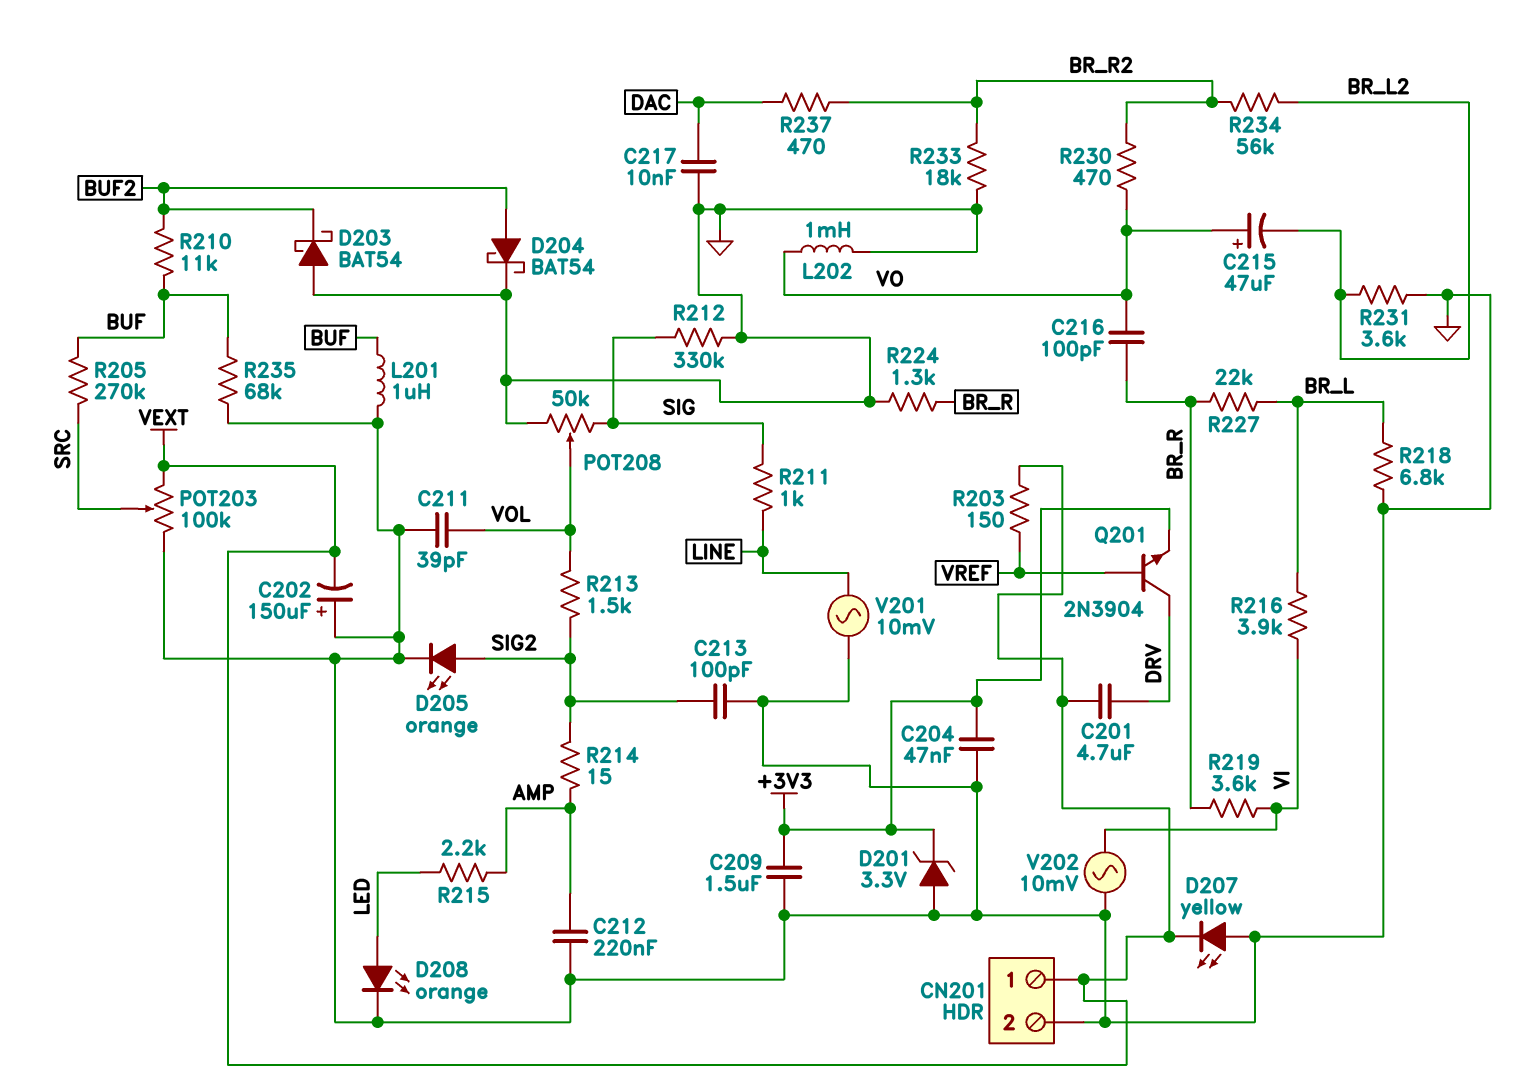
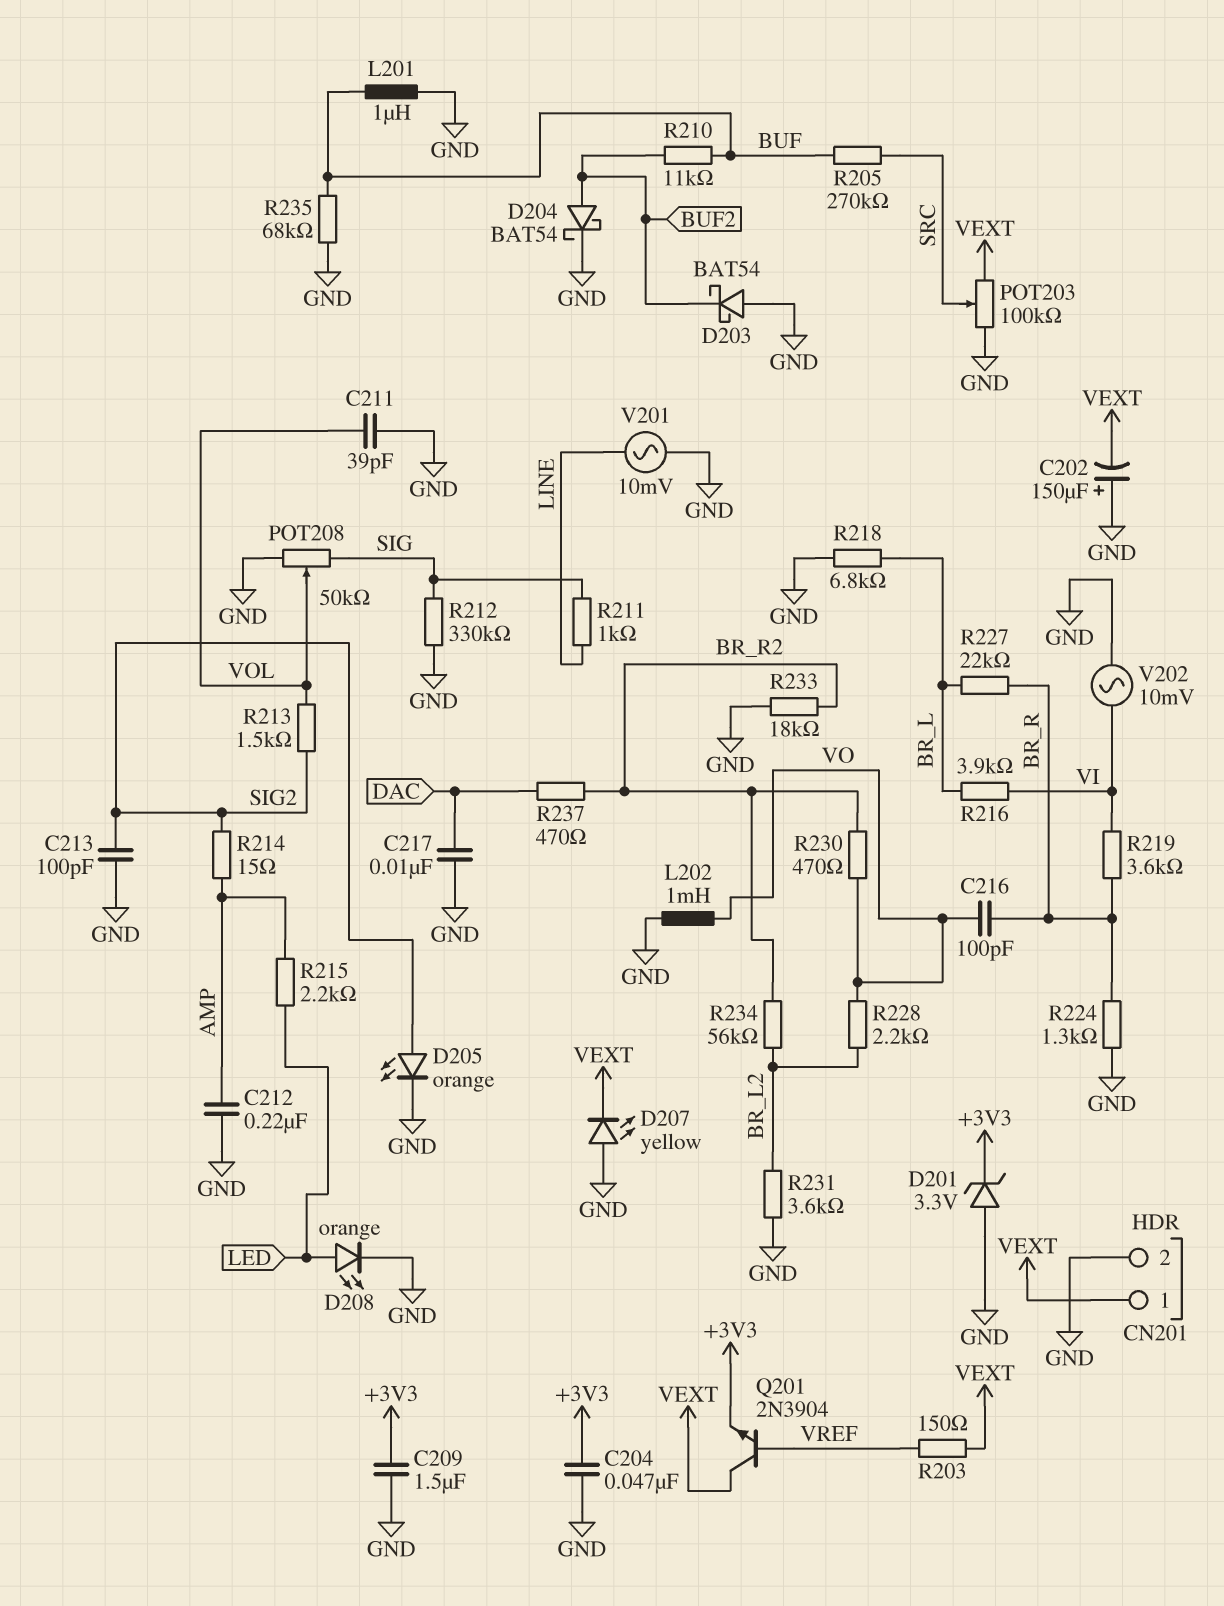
C201: 4.7uF (DRV, VEXT) -> none
C215: 47uF (plus VO, minus BR_L2) -> none
Q201: NPN 2N3904 (B VREF, C DRV, E +3V3) -> NPN 2N3904 (B VREF, C VEXT, E +3V3)
R228: none -> 2.2k (BR_L2, VO)

